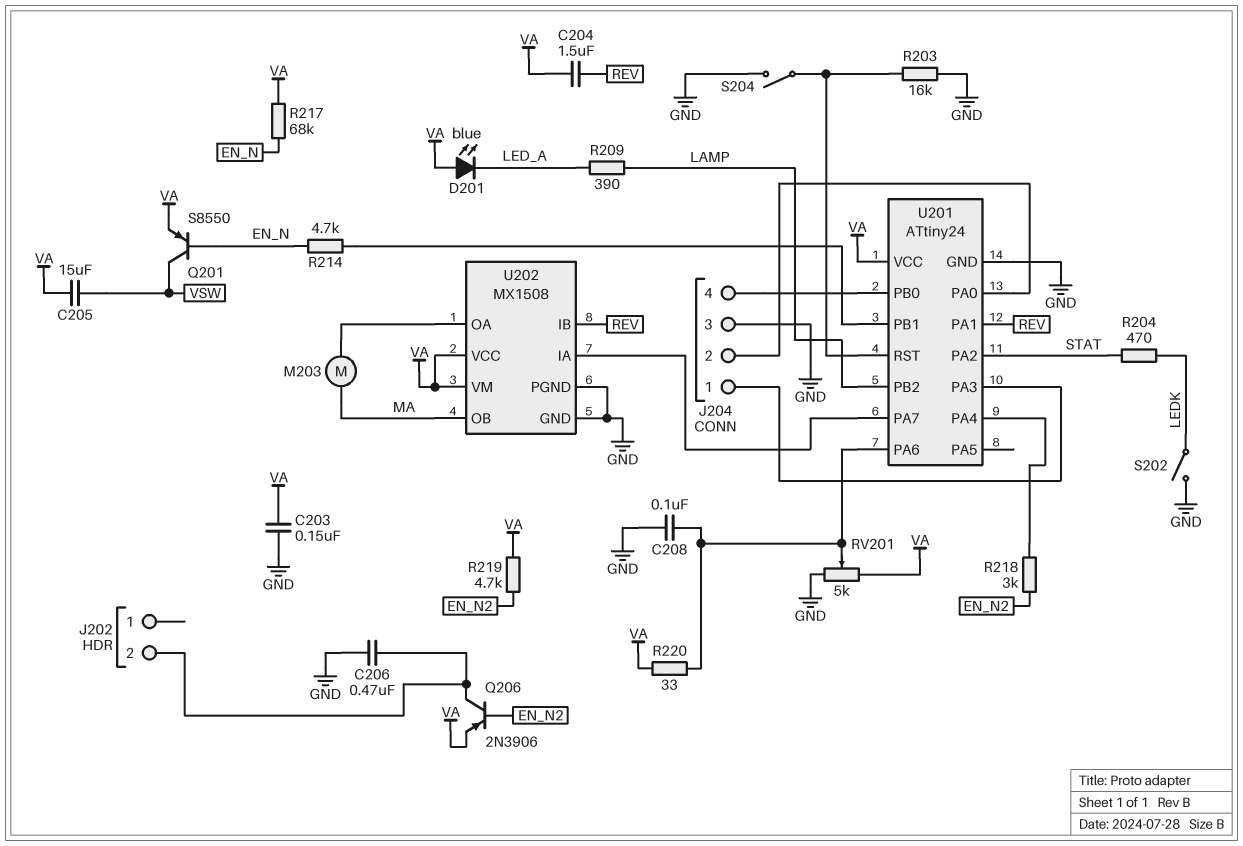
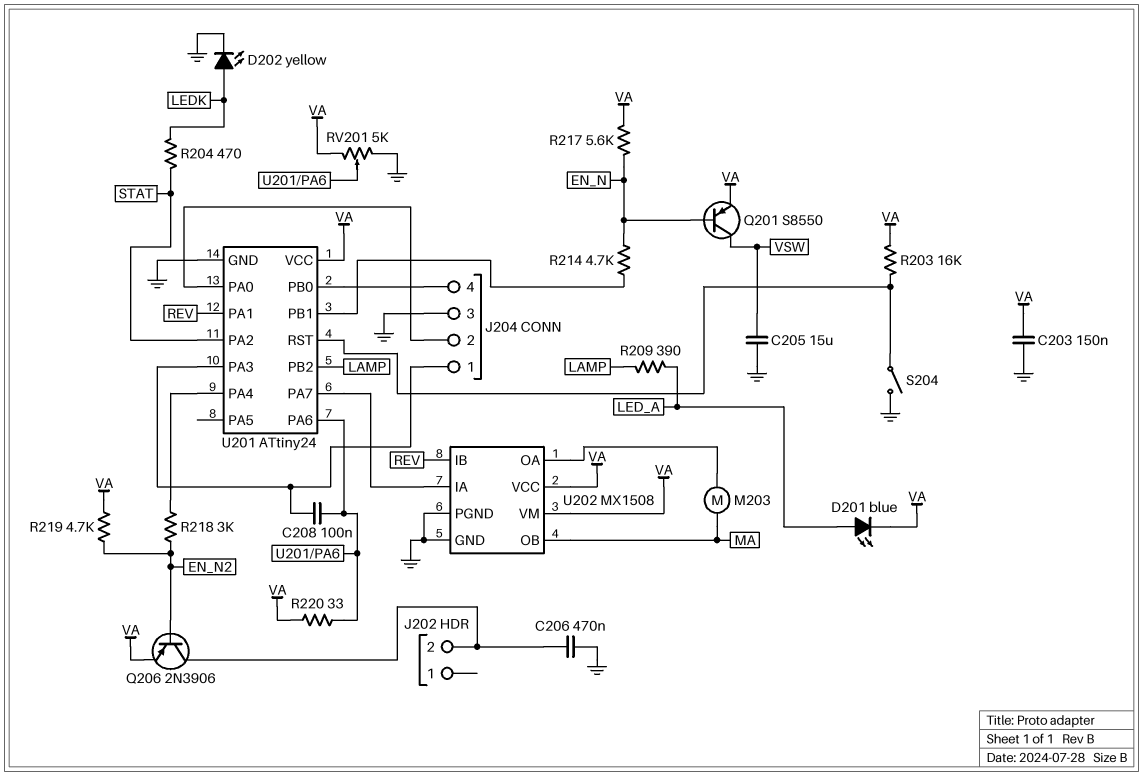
C204: 1.5uF (REV, VA) -> none
C205: 15uF (VA, VSW) -> 15uF (GND, VSW)
C208: 100nF (GND, U201/PA6) -> 100nF (J204/1, U201/PA6)
D201: LED blue (A VA, K LED_A) -> LED blue (A LED_A, K VA)
D202: none -> LED yellow (A LEDK, K GND)
R203: 16k (GND, U201/RST) -> 16k (U201/RST, VA)
R217: 68k (EN_N, VA) -> 5.6k (EN_N, VA)
S202: switch (GND, LEDK) -> none

